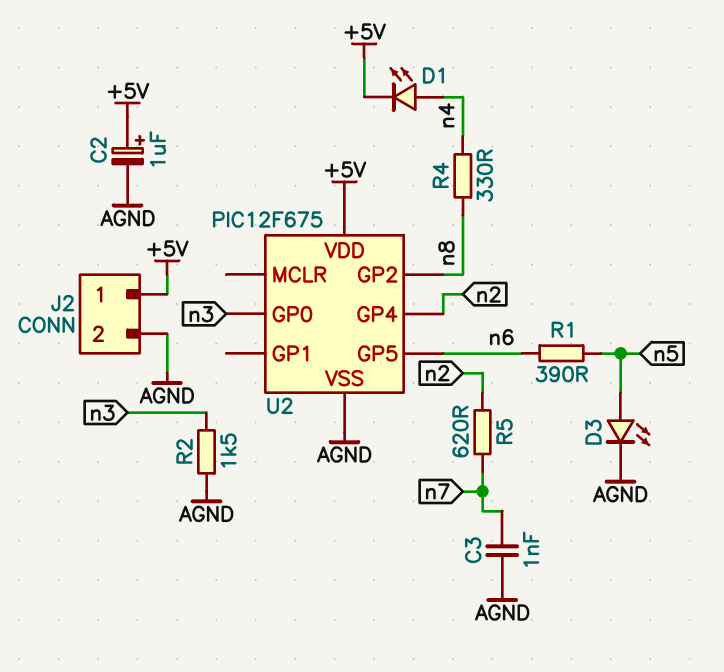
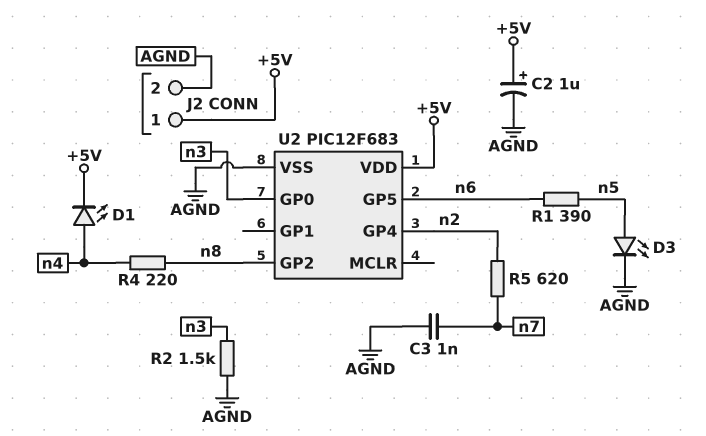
R4: 330 (n4, n8) -> 220 (n4, n8)
U2: PIC12F675 -> PIC12F683

